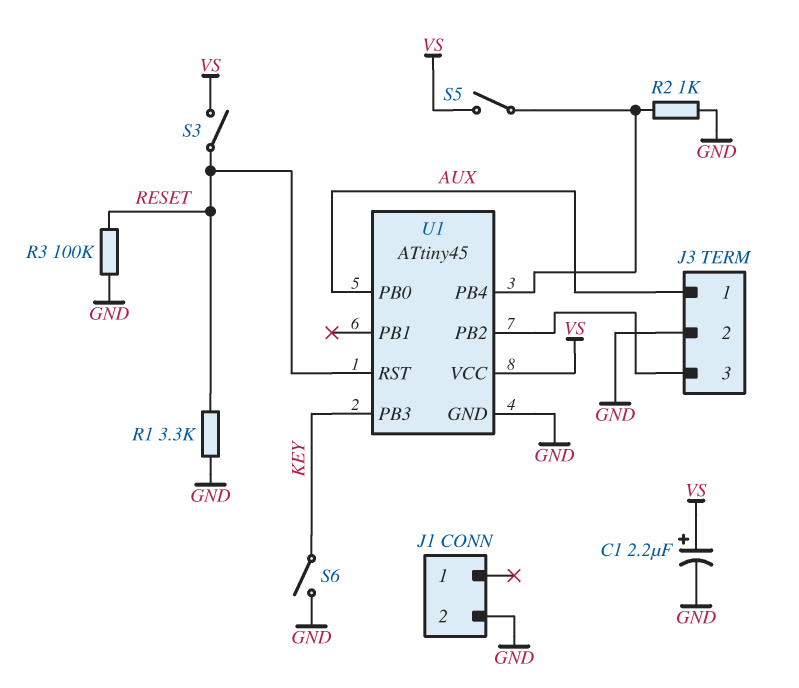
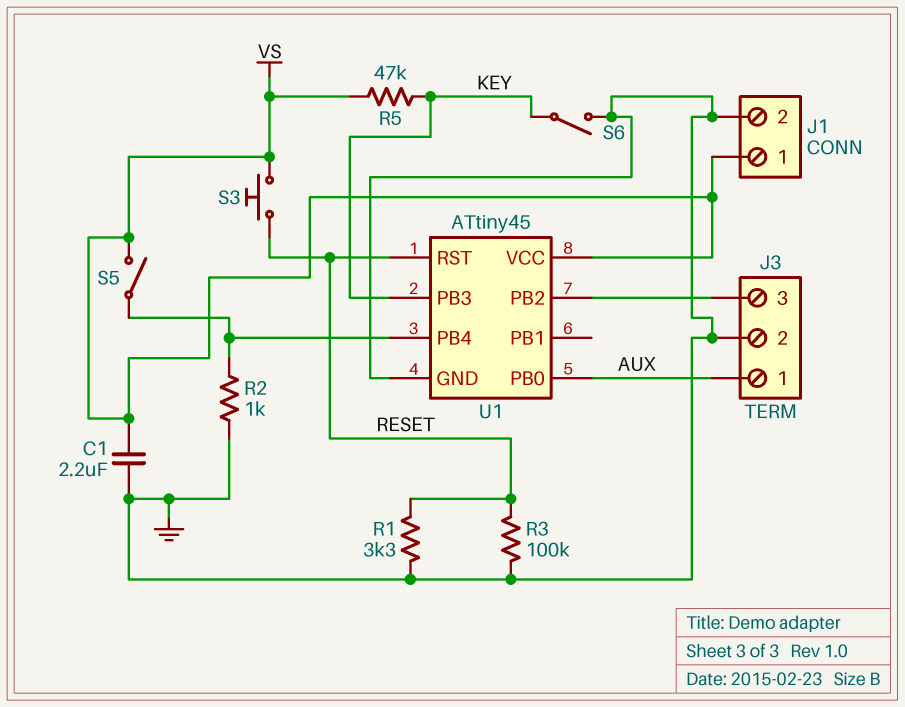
C1: 2.2uF (plus VS, minus GND) -> 2.2uF (GND, VS)
J1 pin 1: none -> VS
R5: none -> 47k (KEY, VS)
S3: switch (RESET, VS) -> button (RESET, VS)

